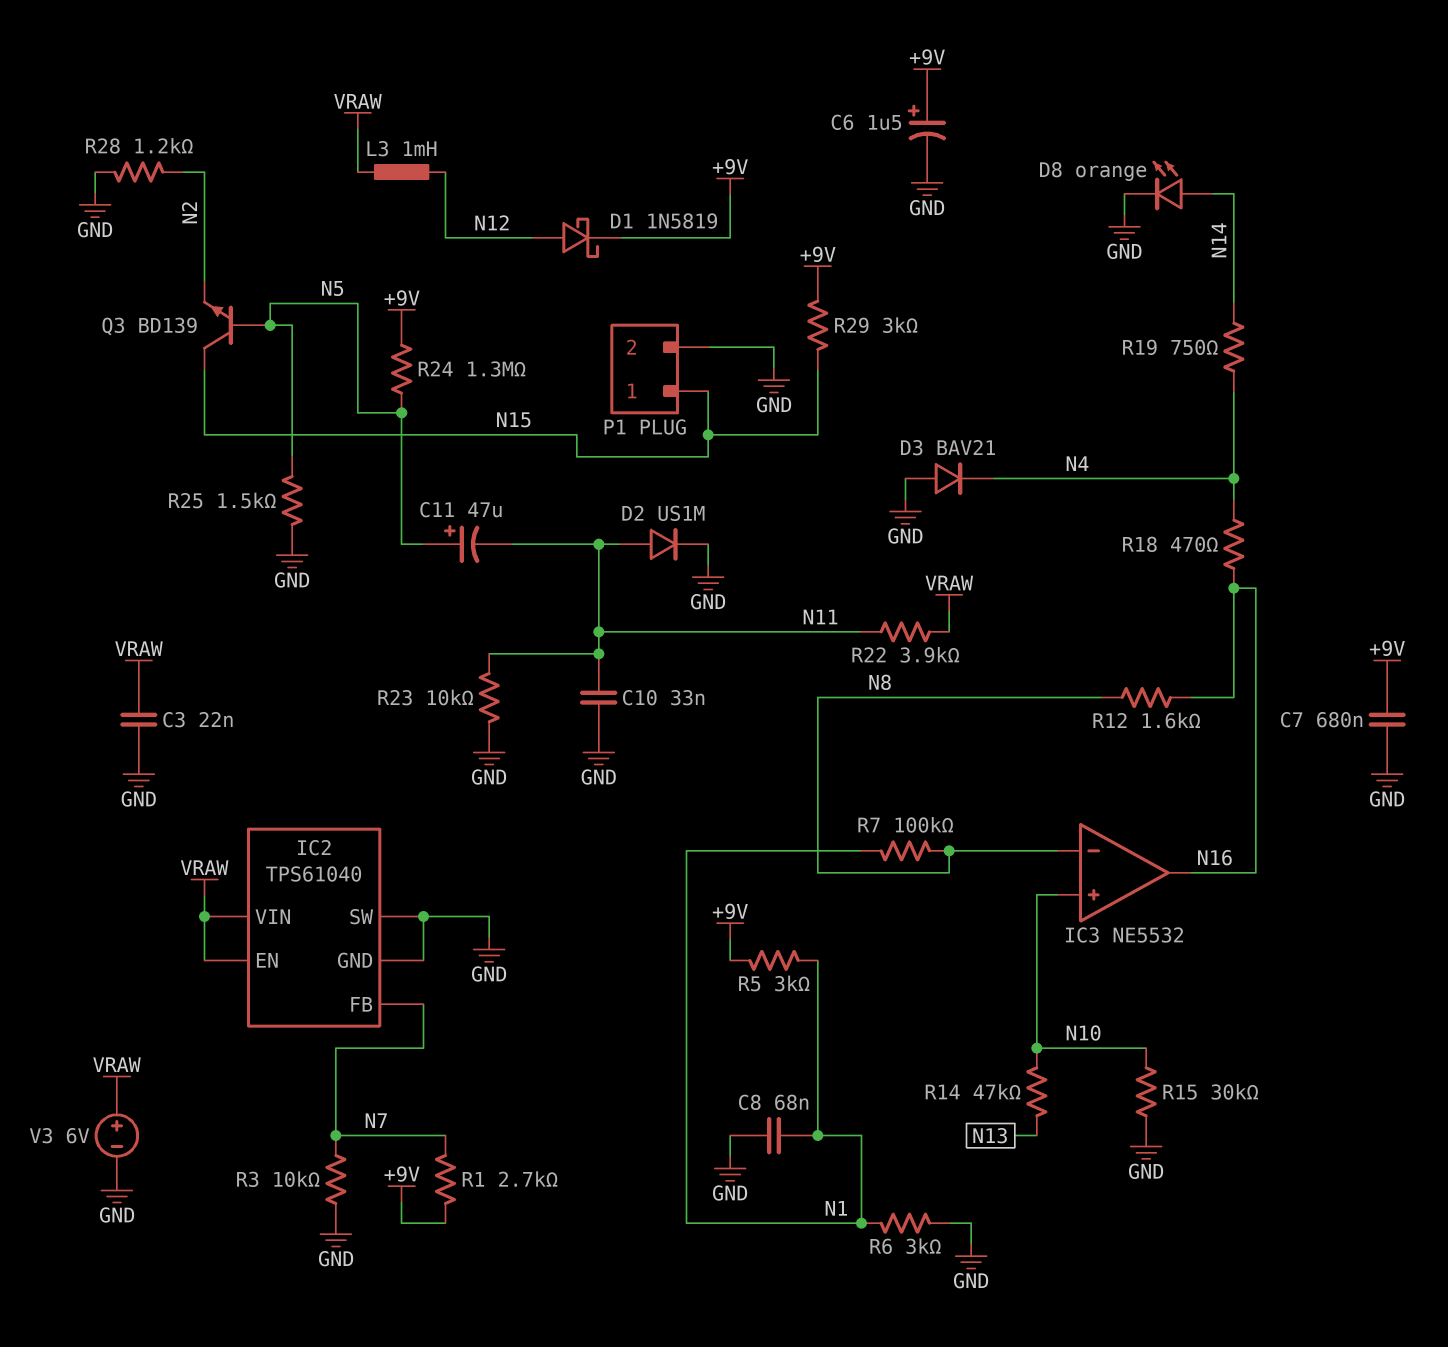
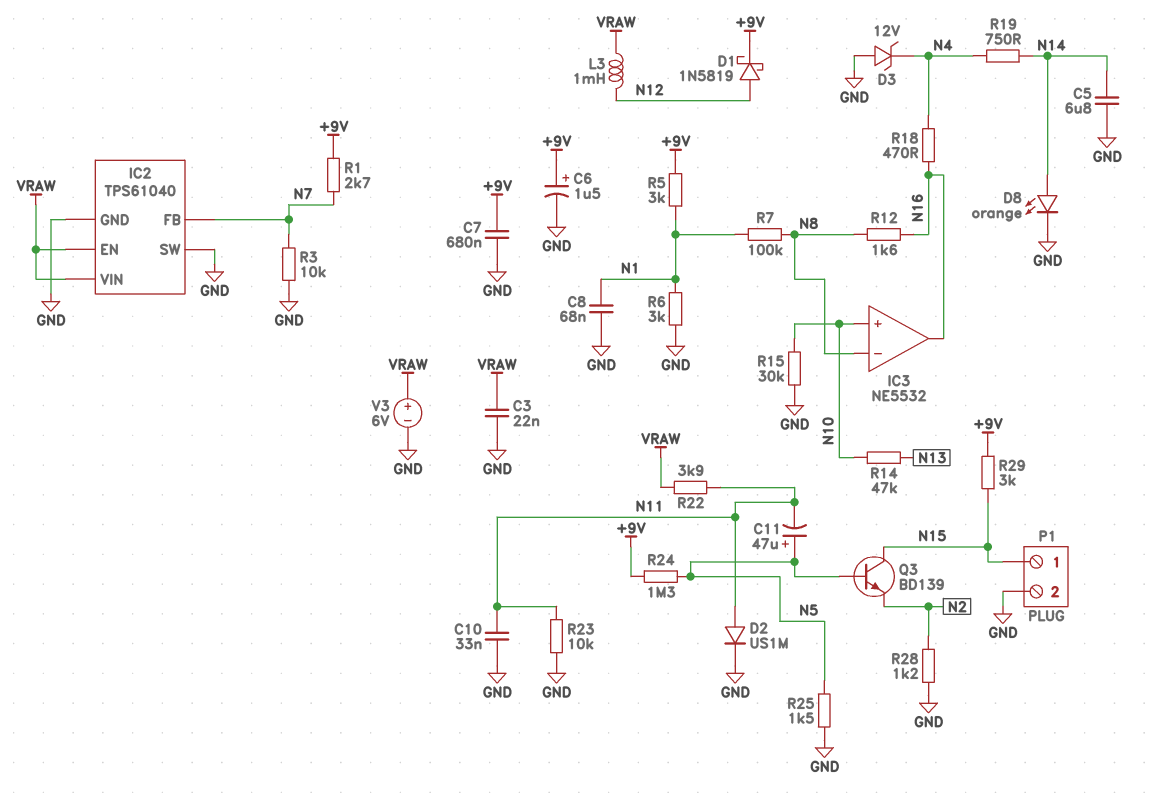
C5: none -> 6.8uF (GND, N14)
D3: diode BAV21 (A GND, K N4) -> zener 12V (A GND, K N4)

